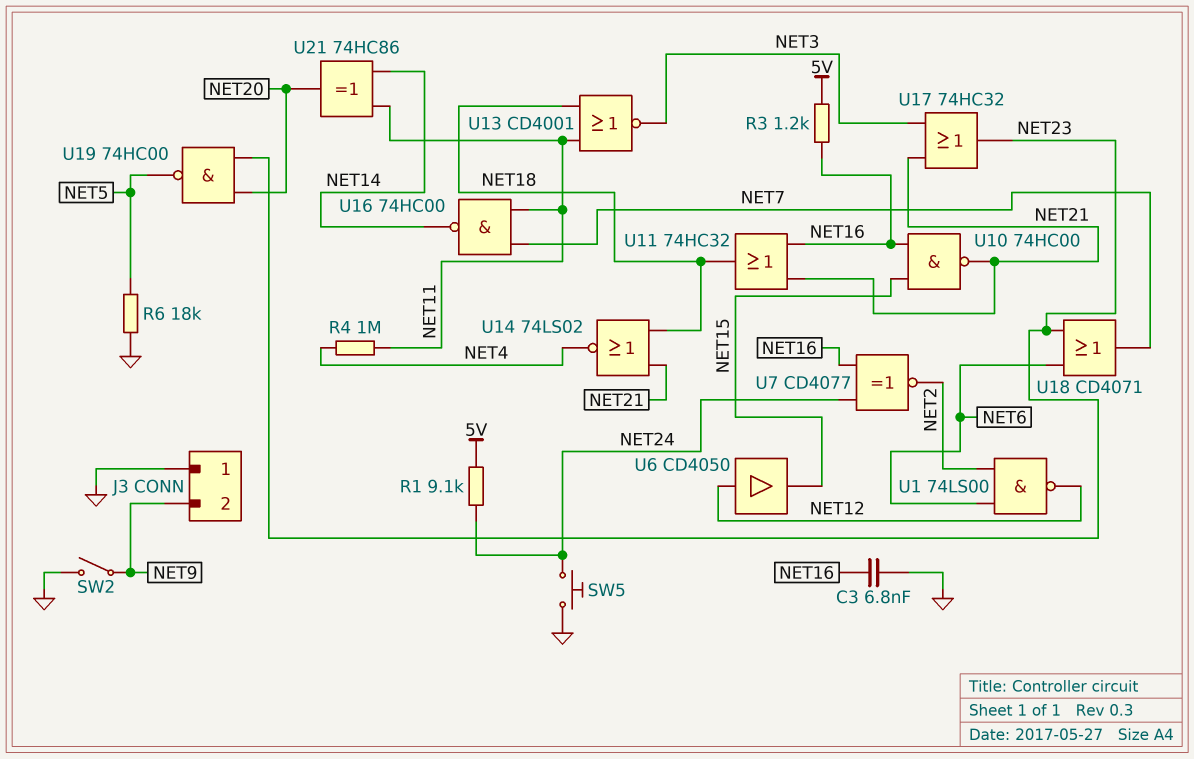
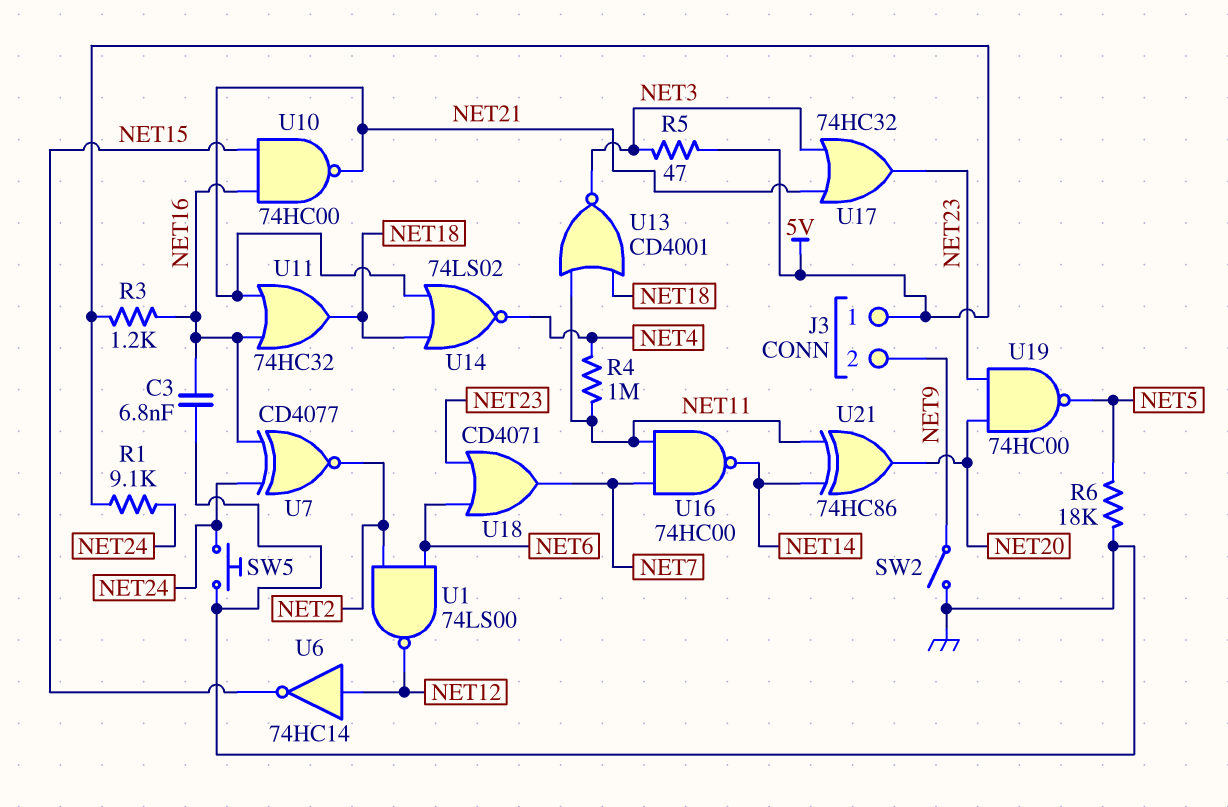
J3 pin 1: GND -> 5V
R5: none -> 47 (5V, NET3)
U6: buffer CD4050 (in NET12, out NET15) -> NOT 74HC14 (in NET12, out NET15)

